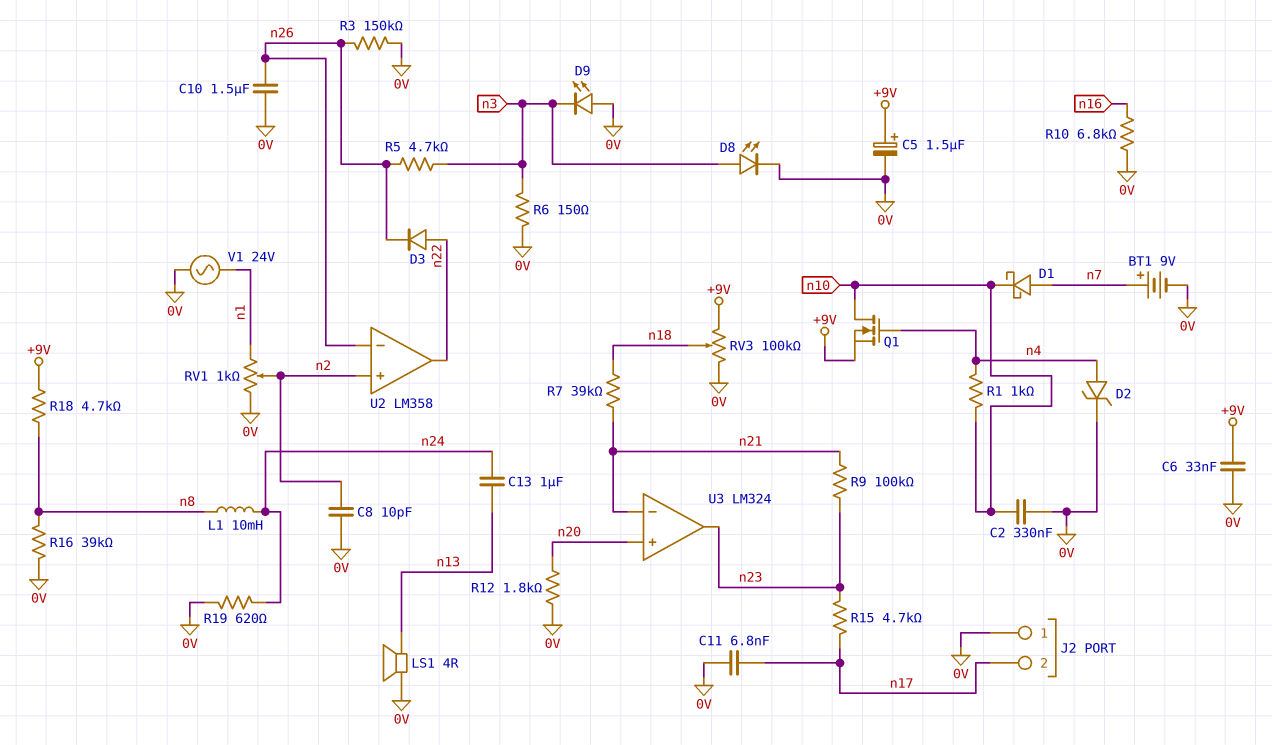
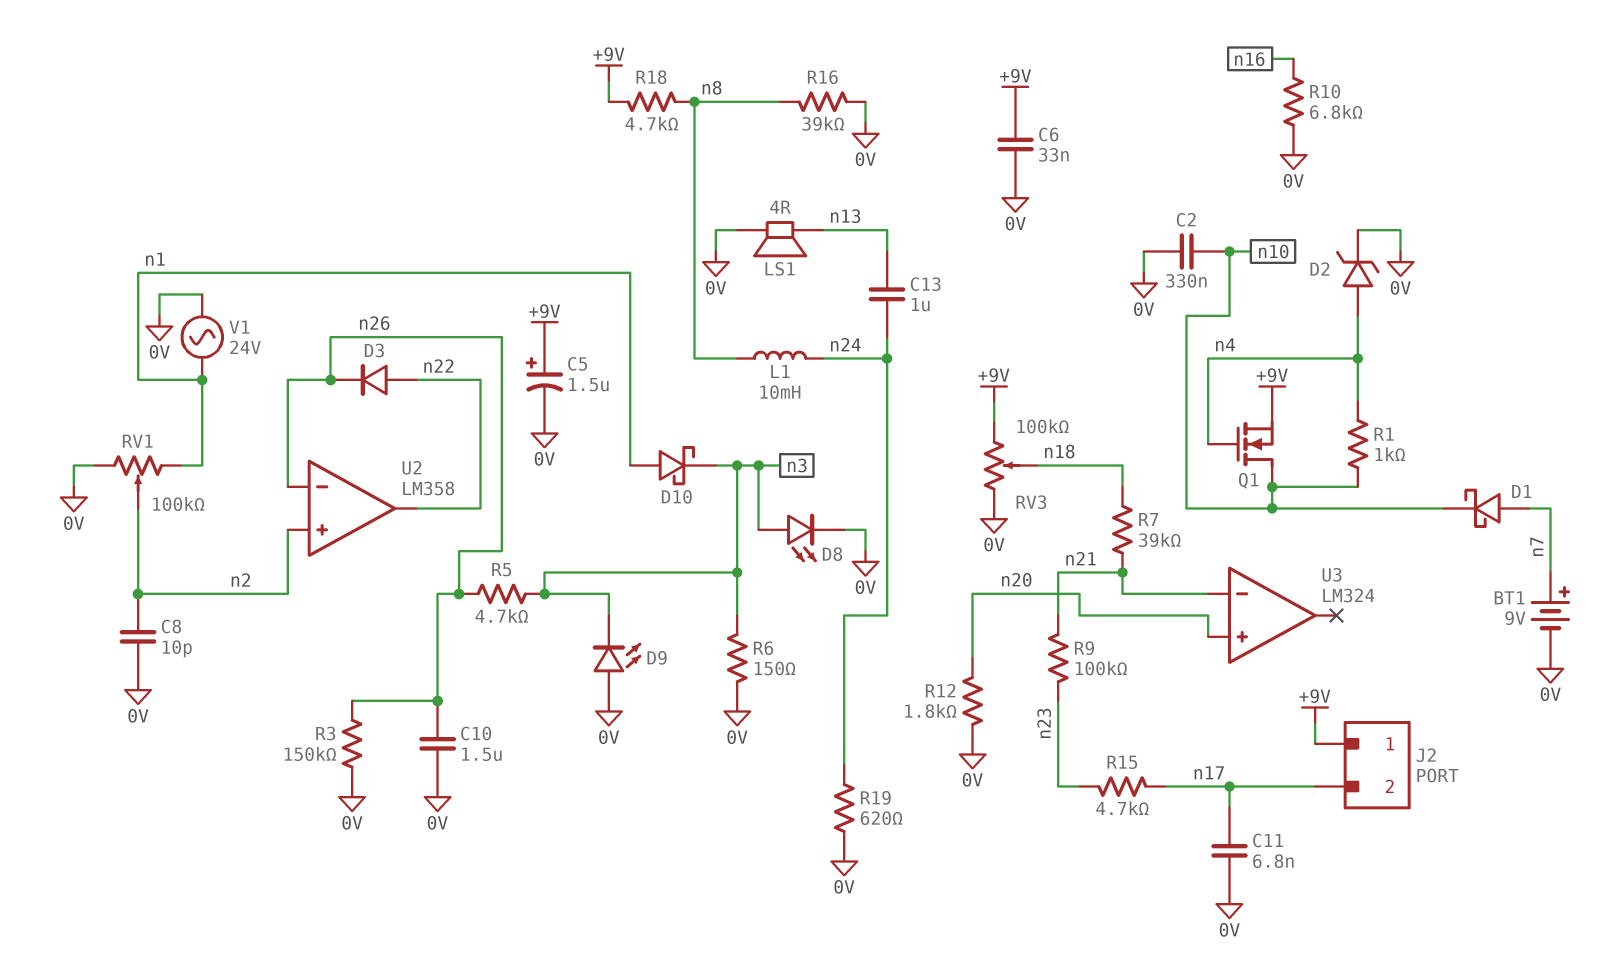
D10: none -> schottky (A n1, K n3)
J2 pin 1: 0V -> +9V
RV1: 1k (0V, n1, wiper n2) -> 100k (0V, n1, wiper n2)
U3 pin out: n23 -> none

